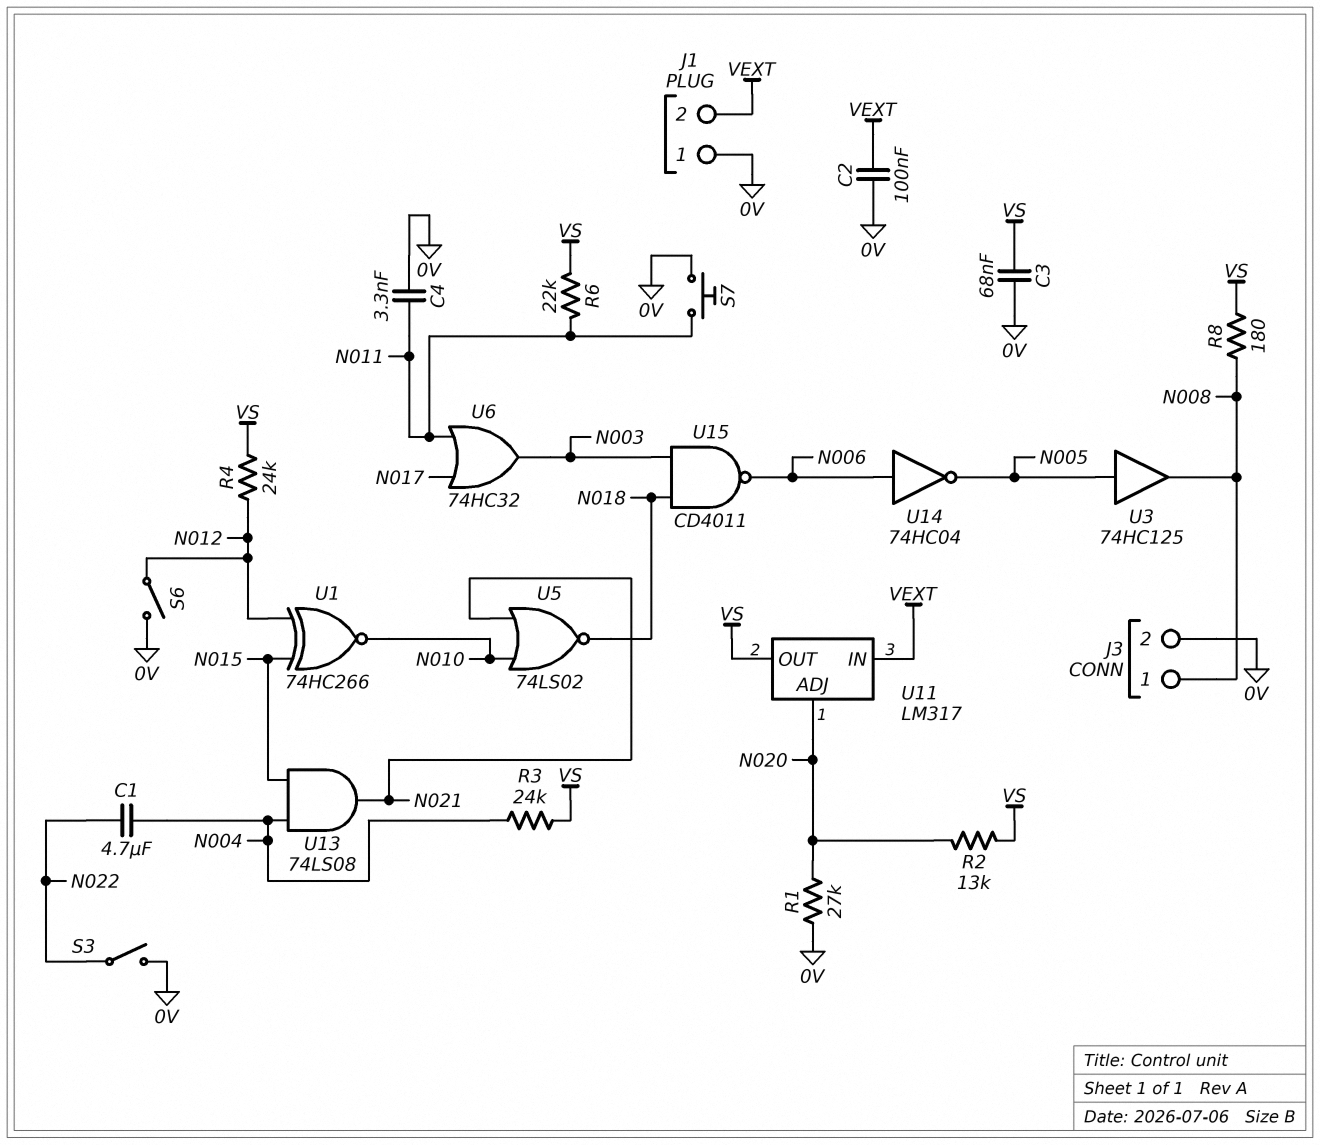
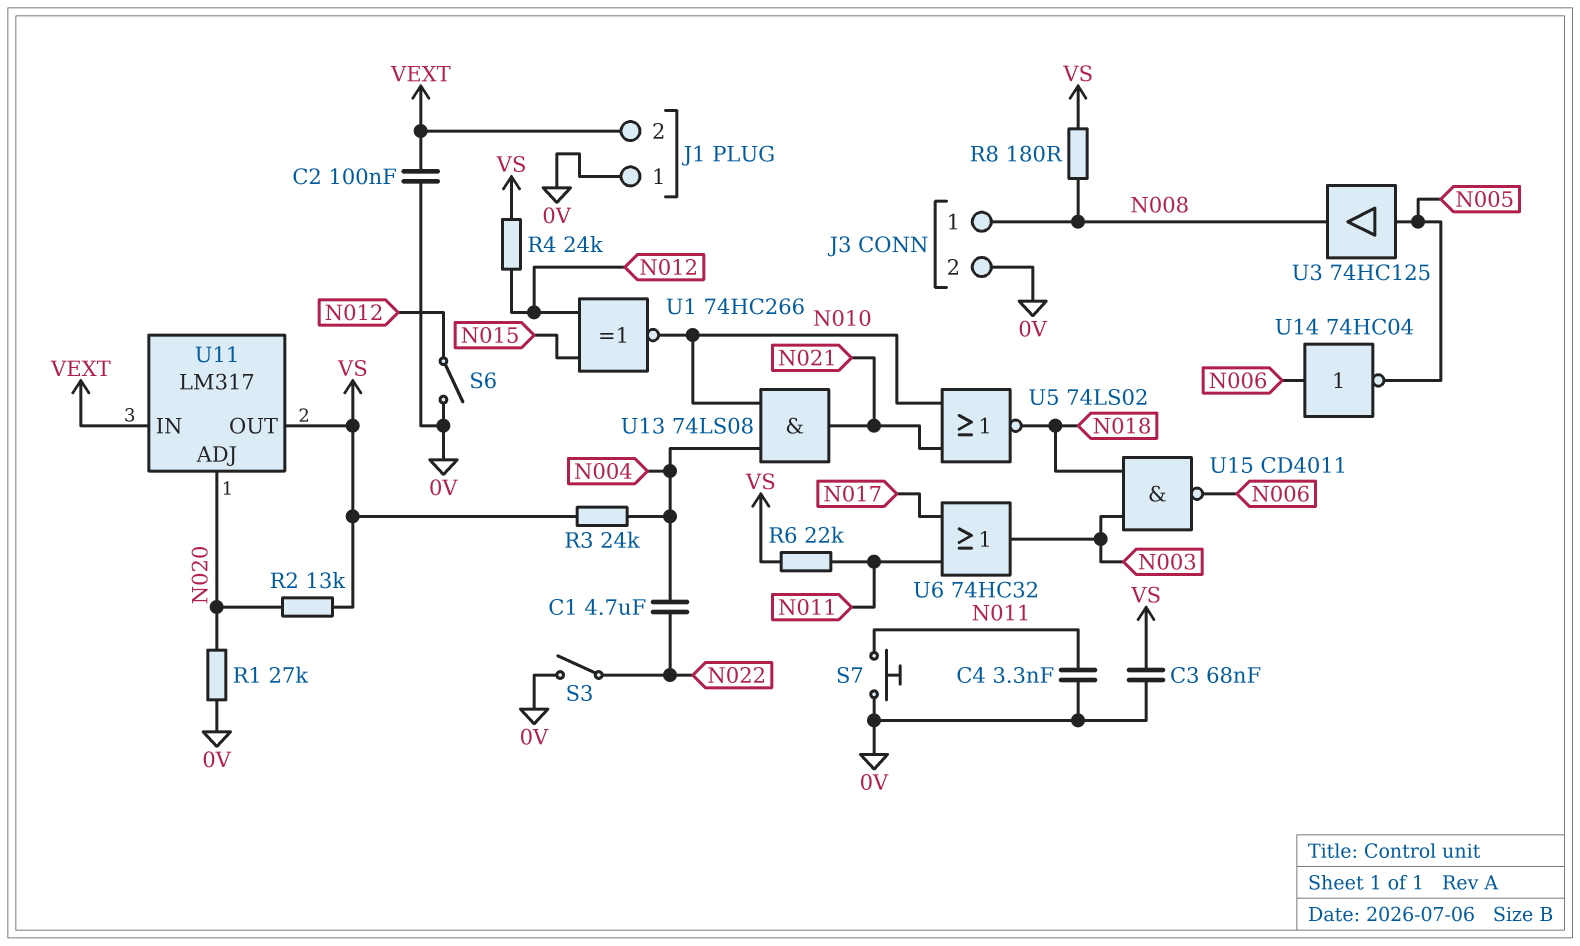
U13: AND 74LS08 (in N004, in N015, out N021) -> AND 74LS08 (in N004, in N010, out N021)

